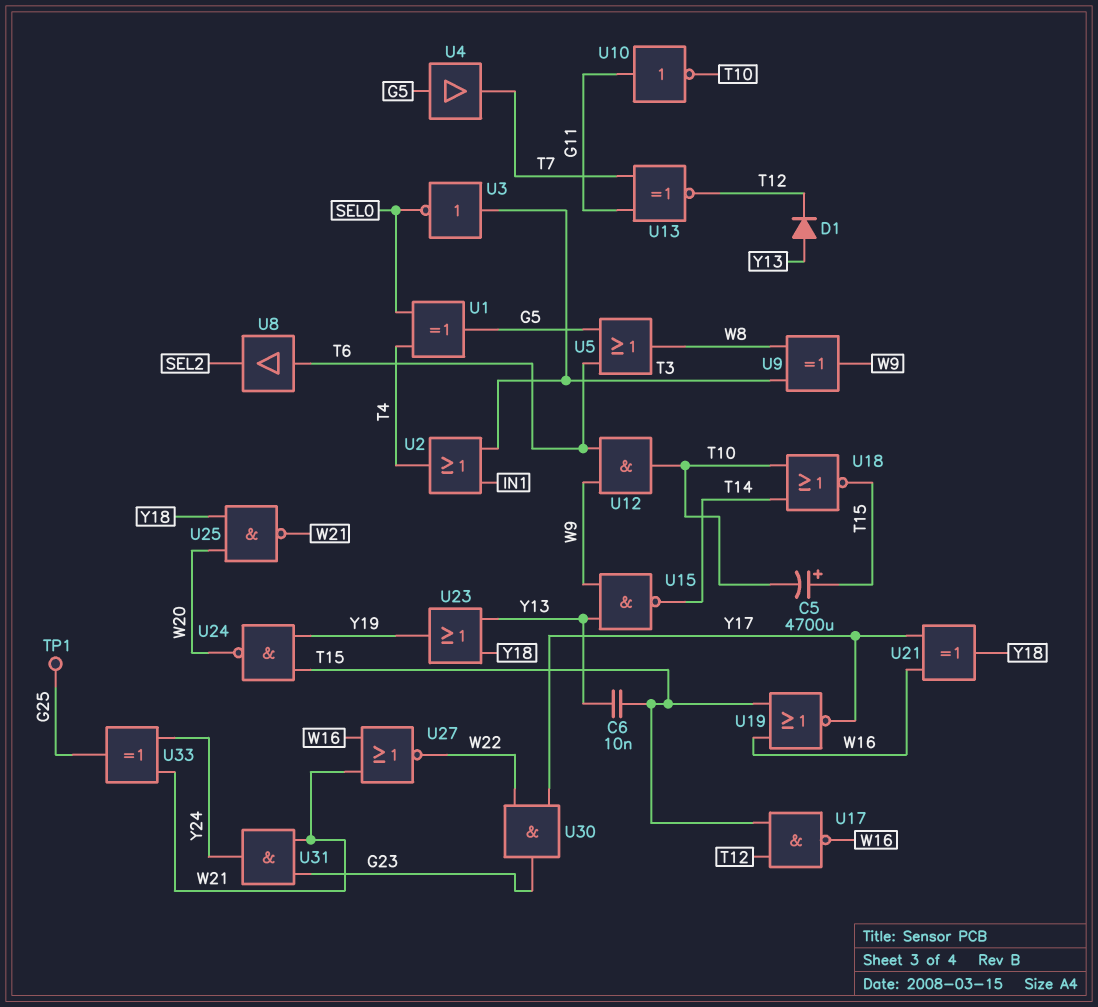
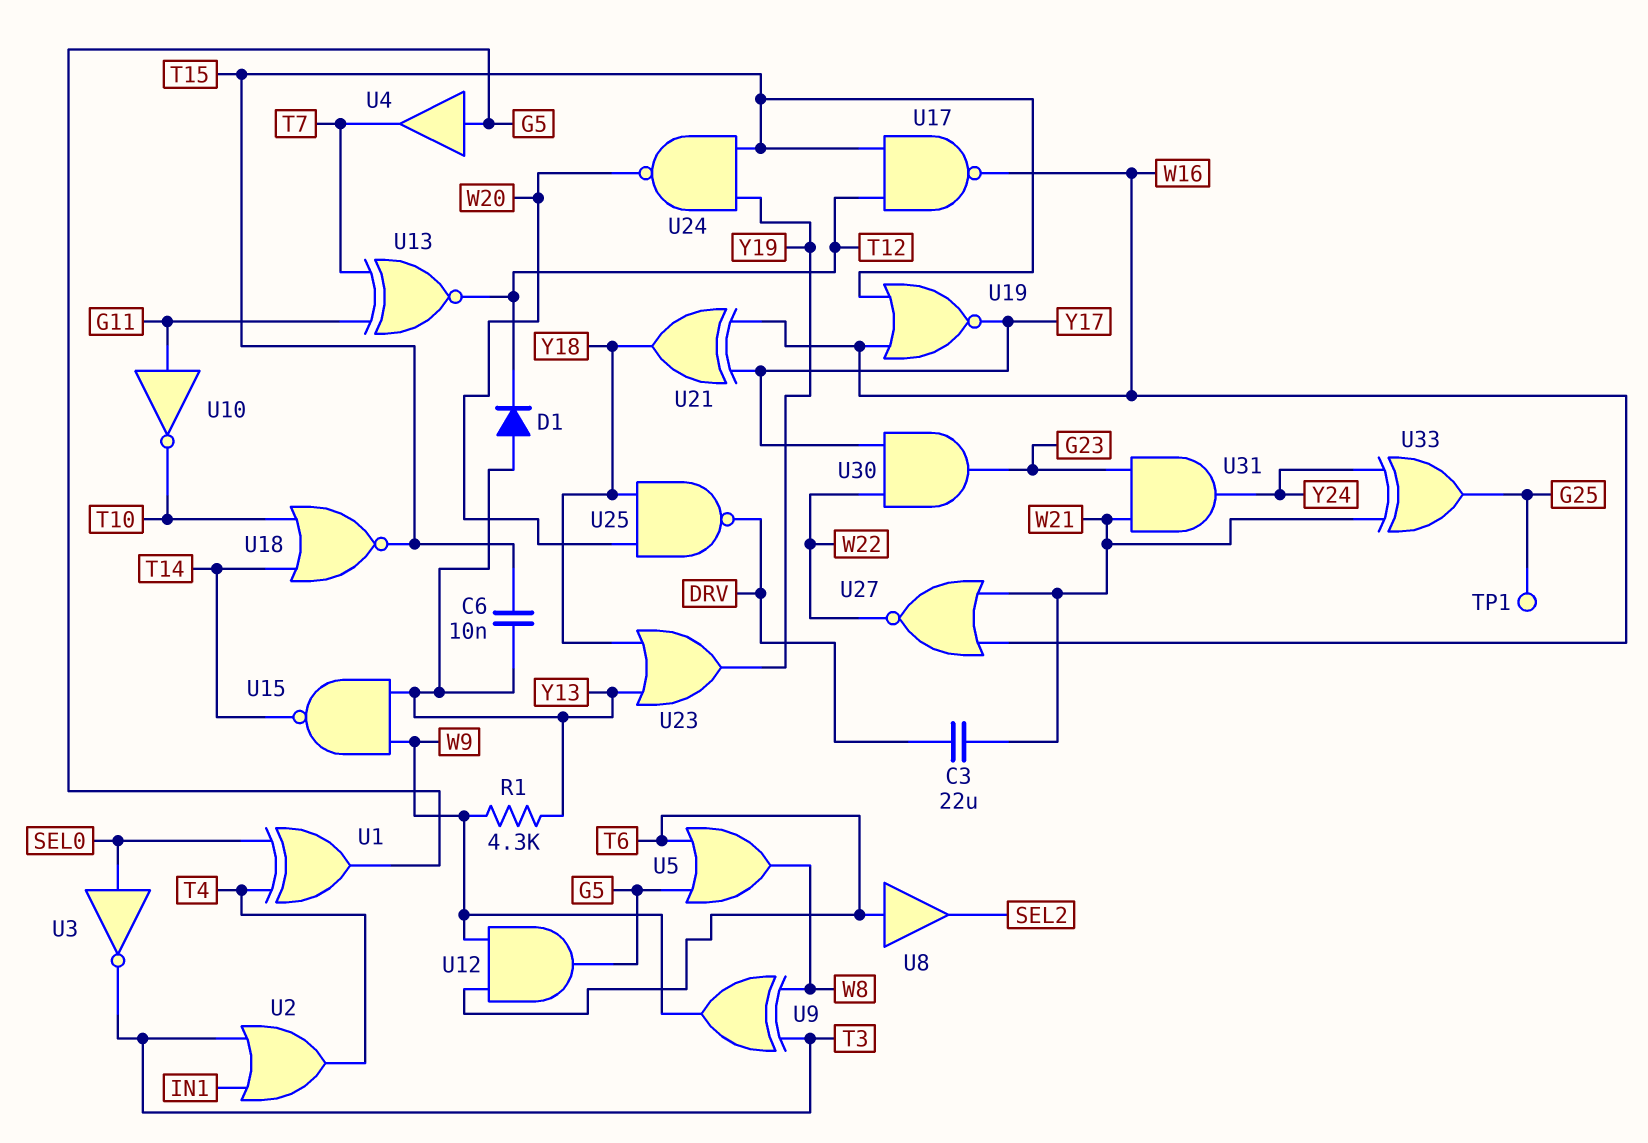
C3: none -> 22uF (DRV, W21)
C5: 4700uF (plus T15, minus T10) -> none
R1: none -> 4.3k (W9, Y13)
U3: NOT (in T3, out SEL0) -> NOT (in SEL0, out T3)
U12: AND (in T6, in W9, out T10) -> AND (in T6, in W9, out G5)
U25: NAND (in W20, in Y18, out W21) -> NAND (in W20, in Y18, out DRV)

